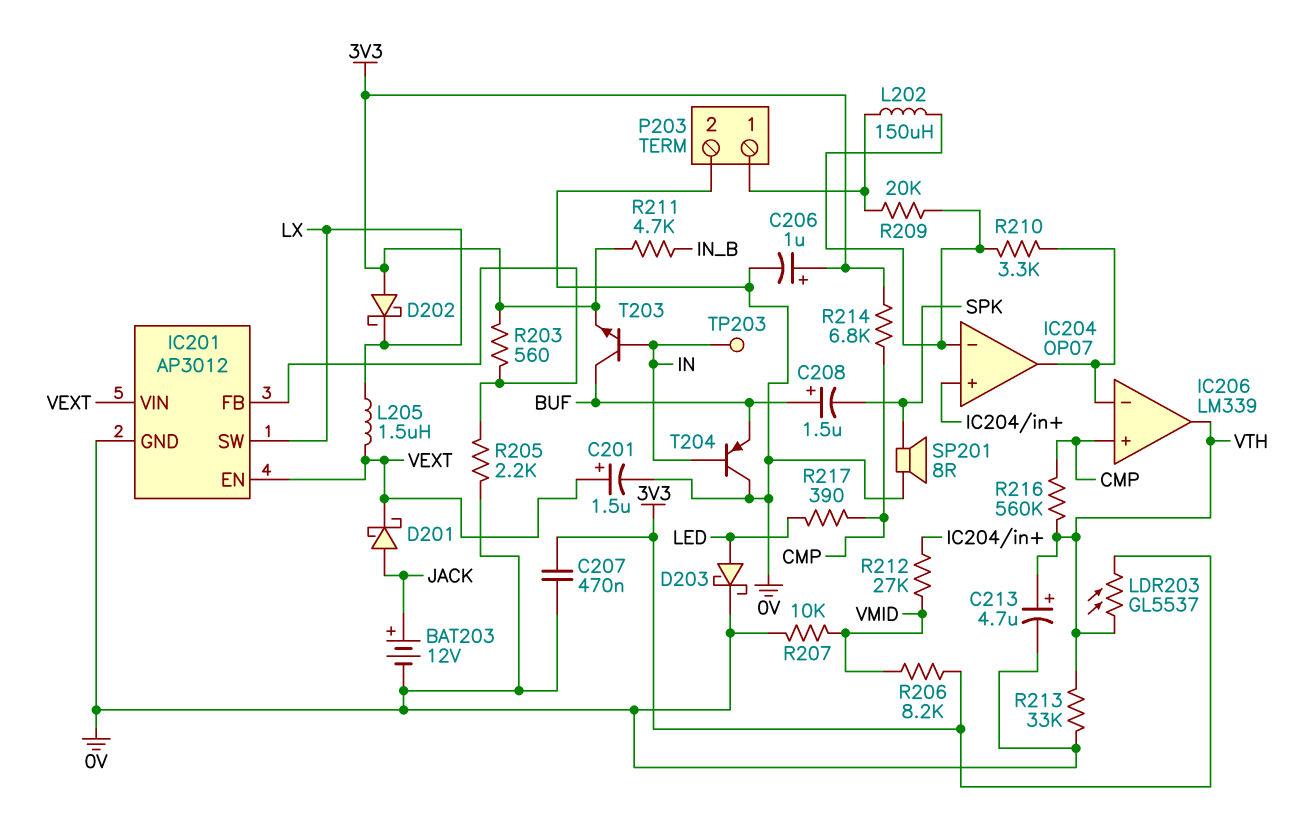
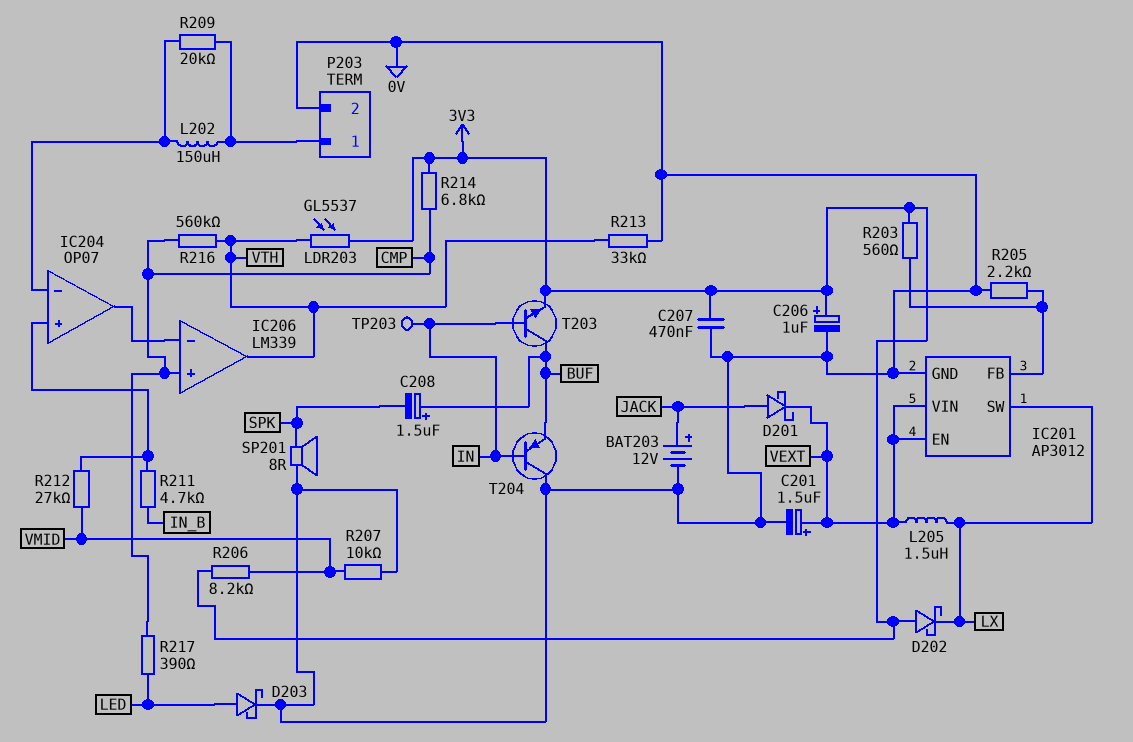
C213: 4.7uF (plus VTH, minus 0V) -> none
R210: 3.3k (IC204/in-, IC204/out) -> none
R211: 4.7k (3V3, IN_B) -> 4.7k (IC204/in+, IN_B)

